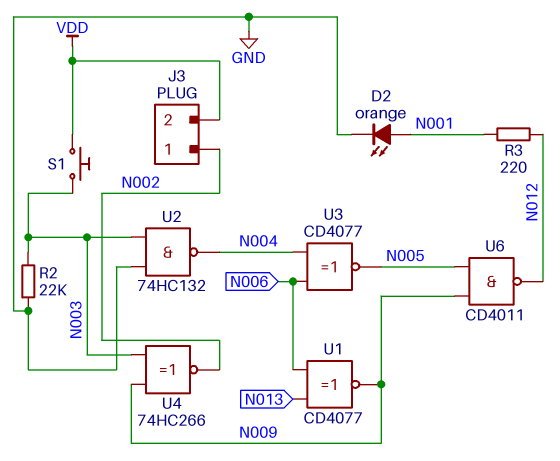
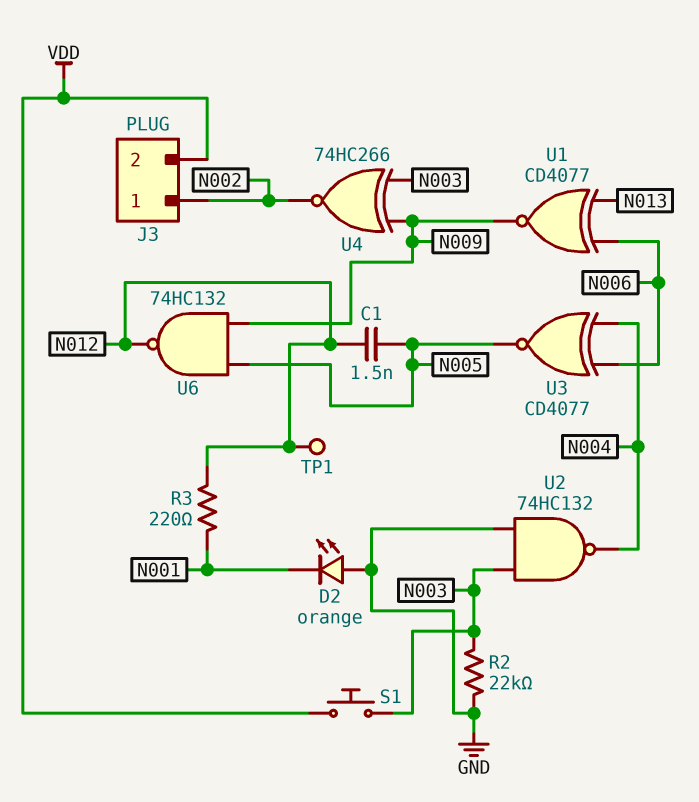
C1: none -> 1.5nF (N005, N012)
D2: LED orange (A N001, K GND) -> LED orange (A GND, K N001)
TP1: none -> test point (N012)
U6: NAND CD4011 (in N005, in N009, out N012) -> NAND 74HC132 (in N005, in N009, out N012)

